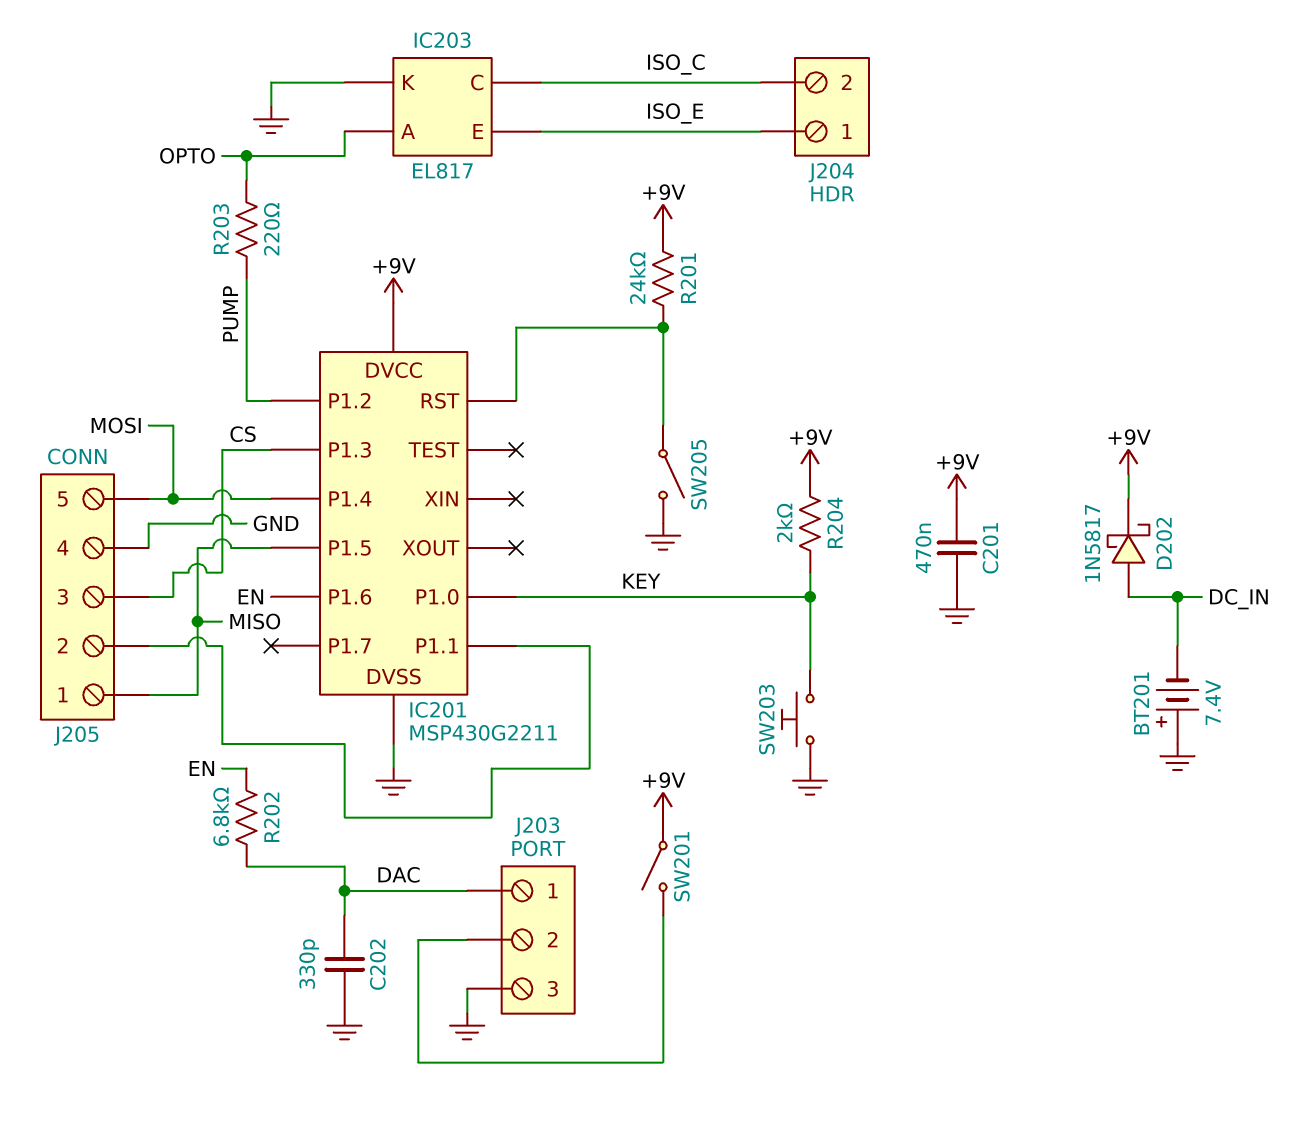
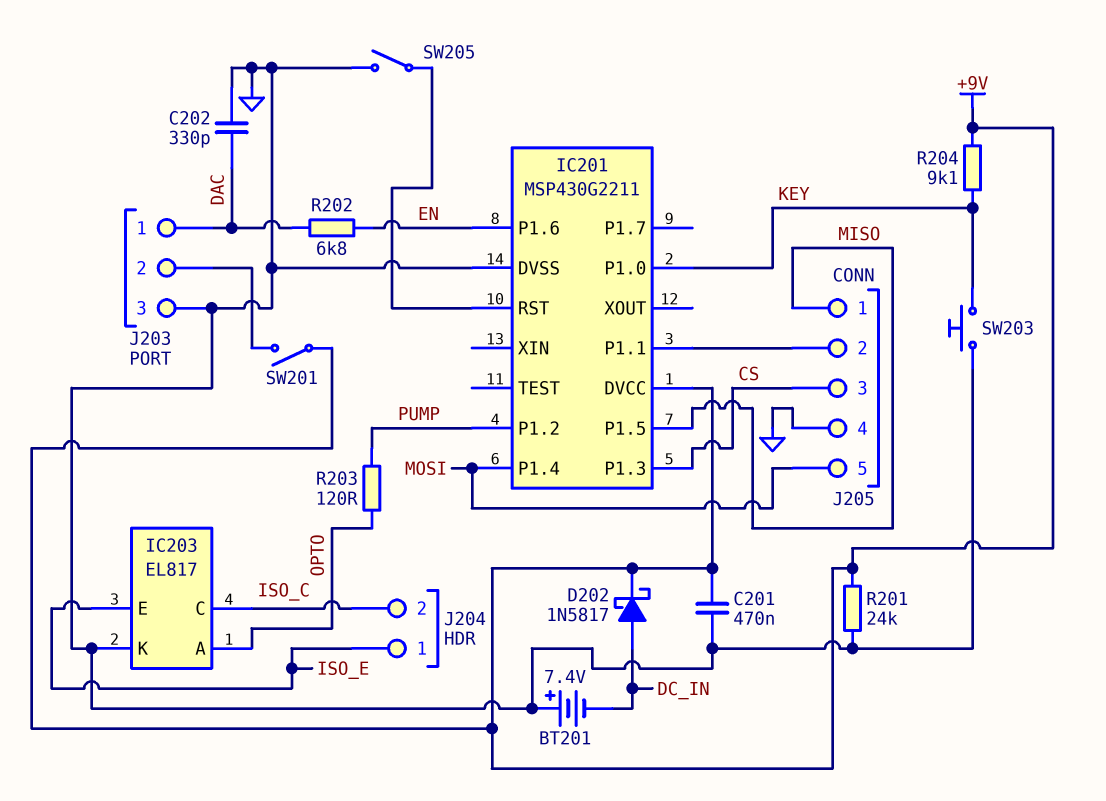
R201: 24k (+9V, IC201/RST) -> 24k (+9V, GND)
R203: 220 (OPTO, PUMP) -> 120 (OPTO, PUMP)
R204: 2k (+9V, KEY) -> 9.1k (+9V, KEY)

